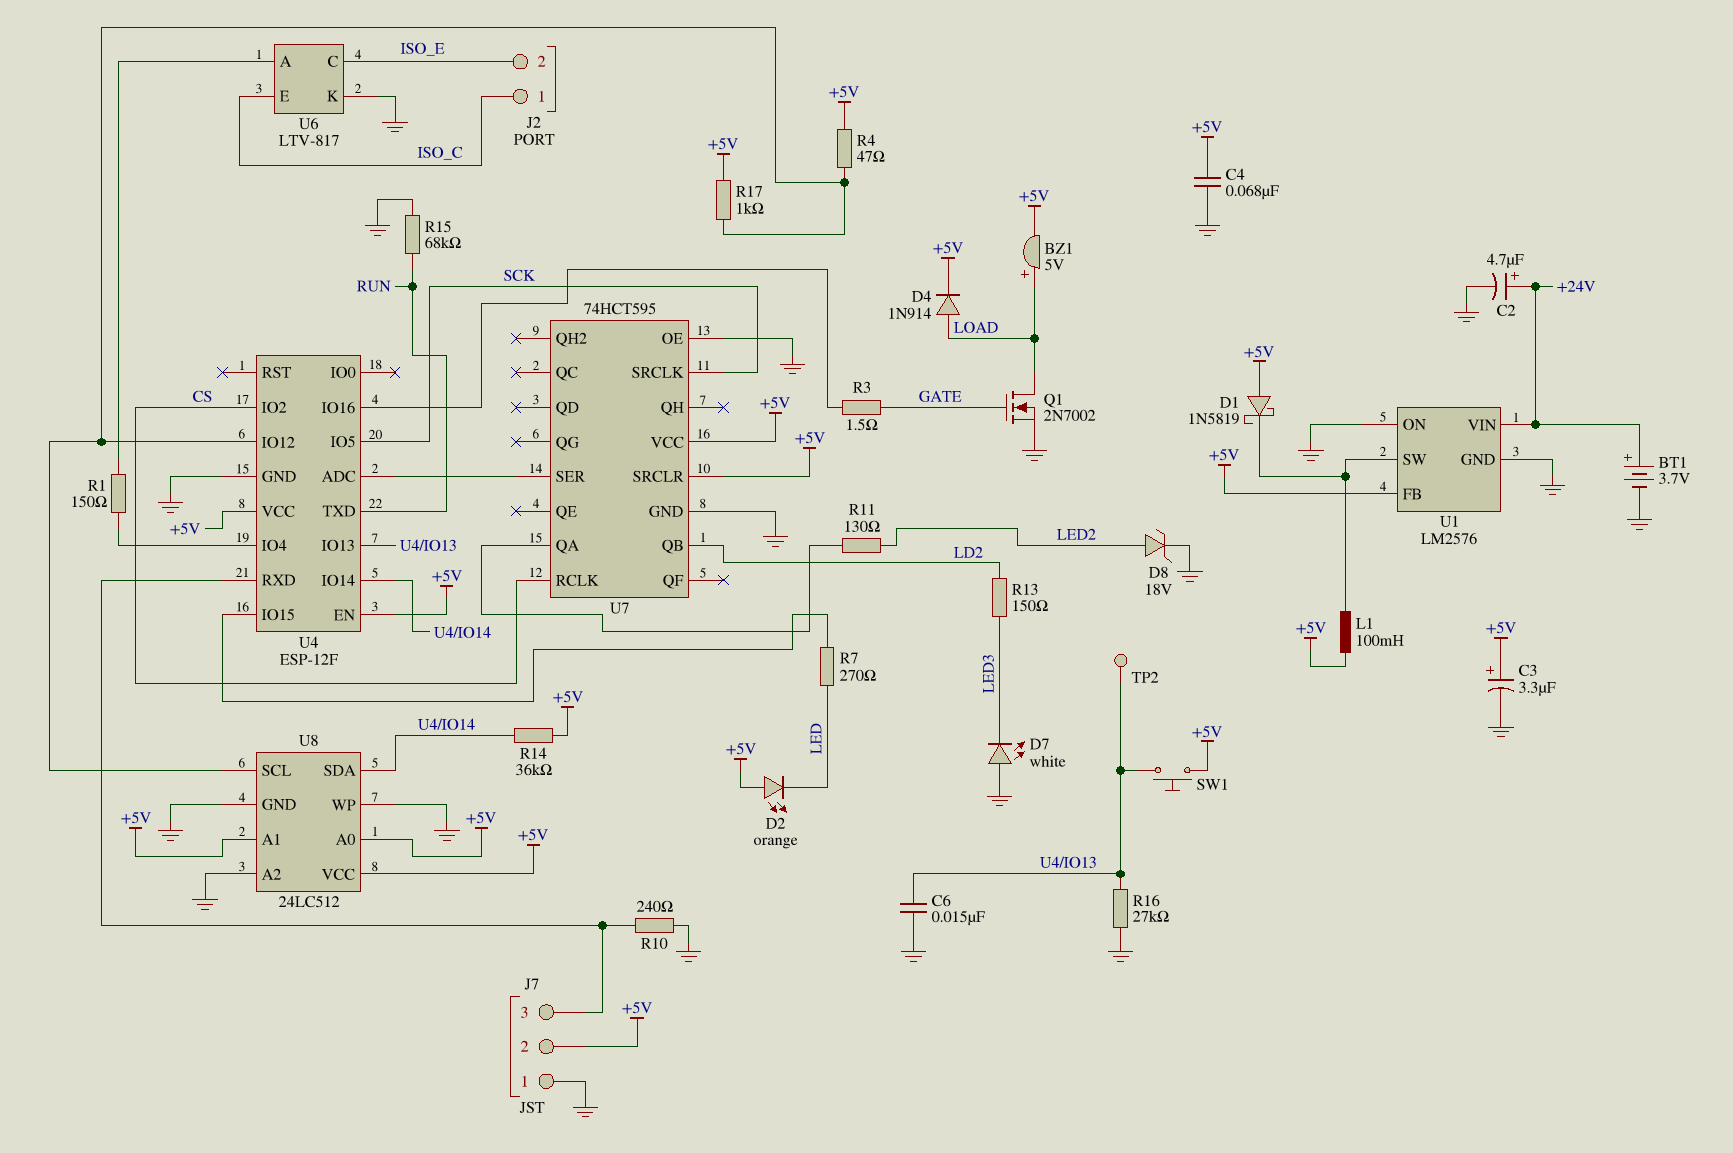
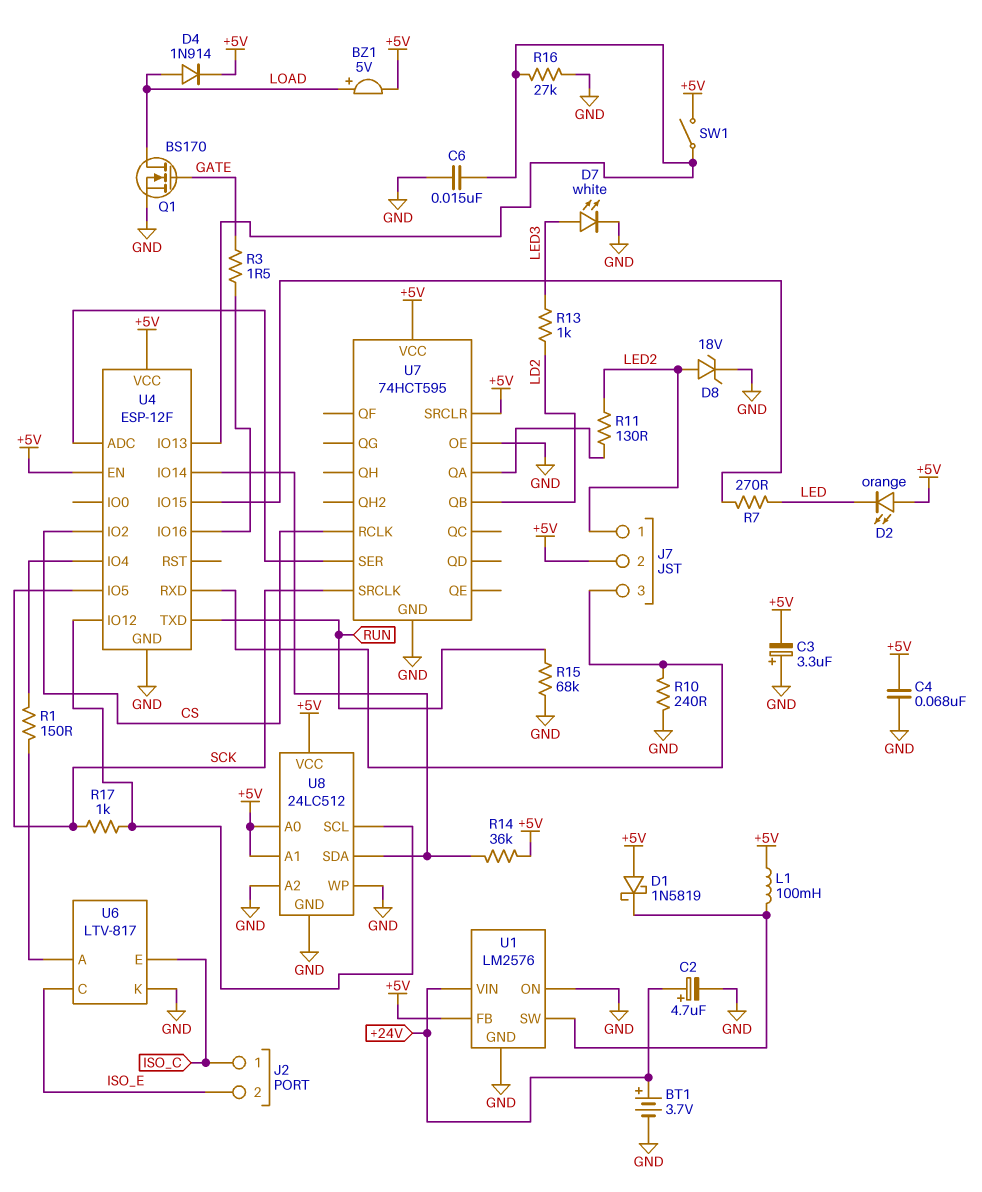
C3: 3.3uF (plus +5V, minus GND) -> 3.3uF (plus GND, minus +5V)
D7: LED white (A GND, K LED3) -> LED white (A LED3, K GND)
J7 pin 1: GND -> LED2
Q1: NMOS 2N7002 (G GATE, D LOAD, S GND) -> NMOS BS170 (G GATE, D LOAD, S GND)
R4: 47 (+5V, U4/IO12) -> none
R13: 150 (LD2, LED3) -> 1k (LD2, LED3)
R17: 1k (+5V, U4/IO12) -> 1k (SCK, U4/IO12)
SW1: button (+5V, U4/IO13) -> switch (+5V, U4/IO13)
TP2: test point (U4/IO13) -> none

